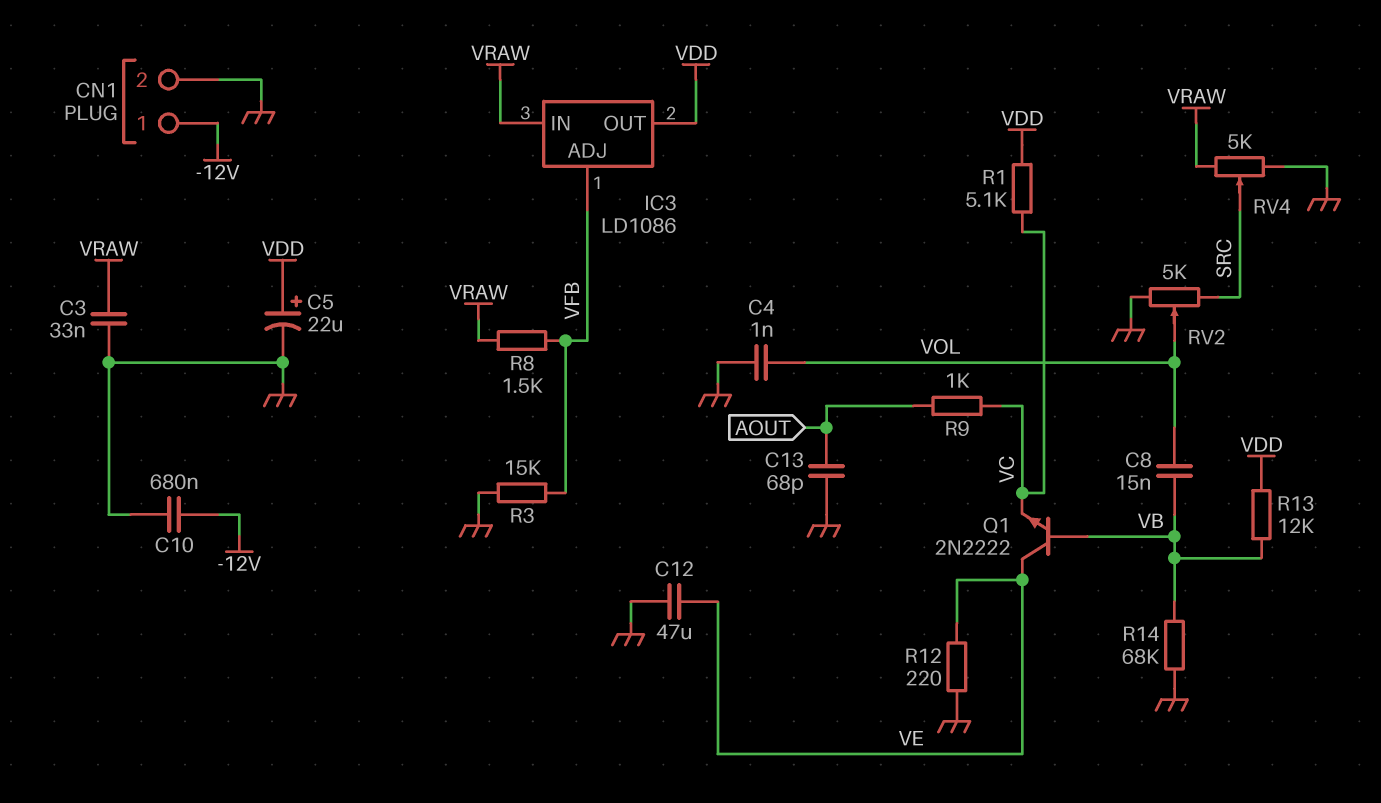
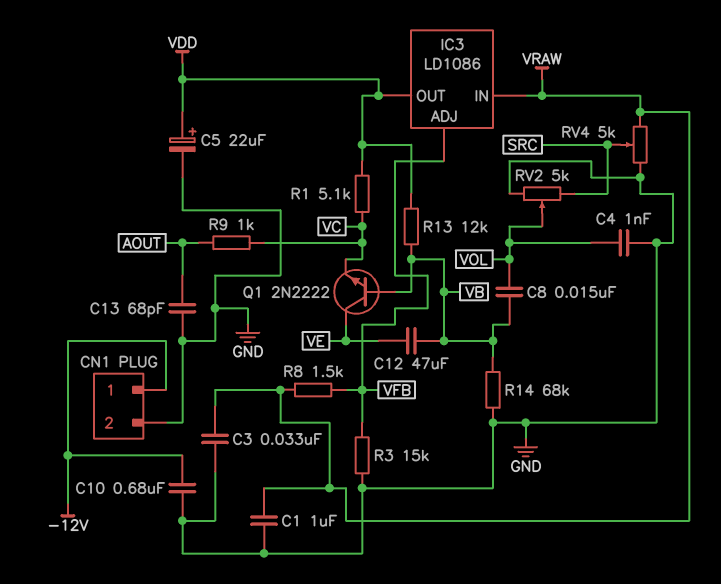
C1: none -> 1uF (GND, VRAW)
C12: 47uF (GND, VE) -> 47uF (VB, VE)
R12: 220 (GND, VE) -> none

